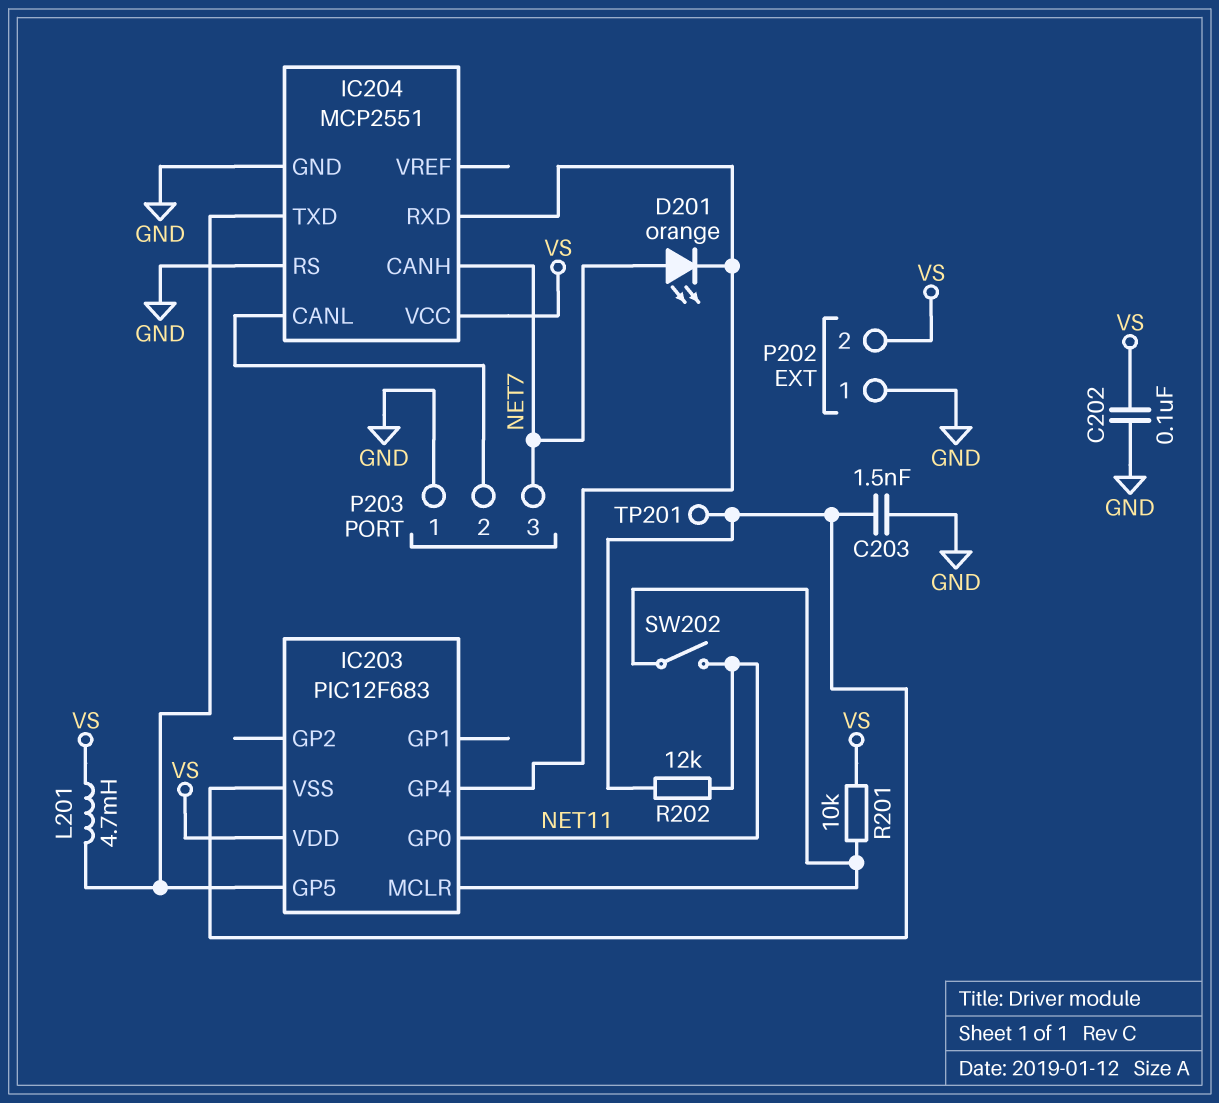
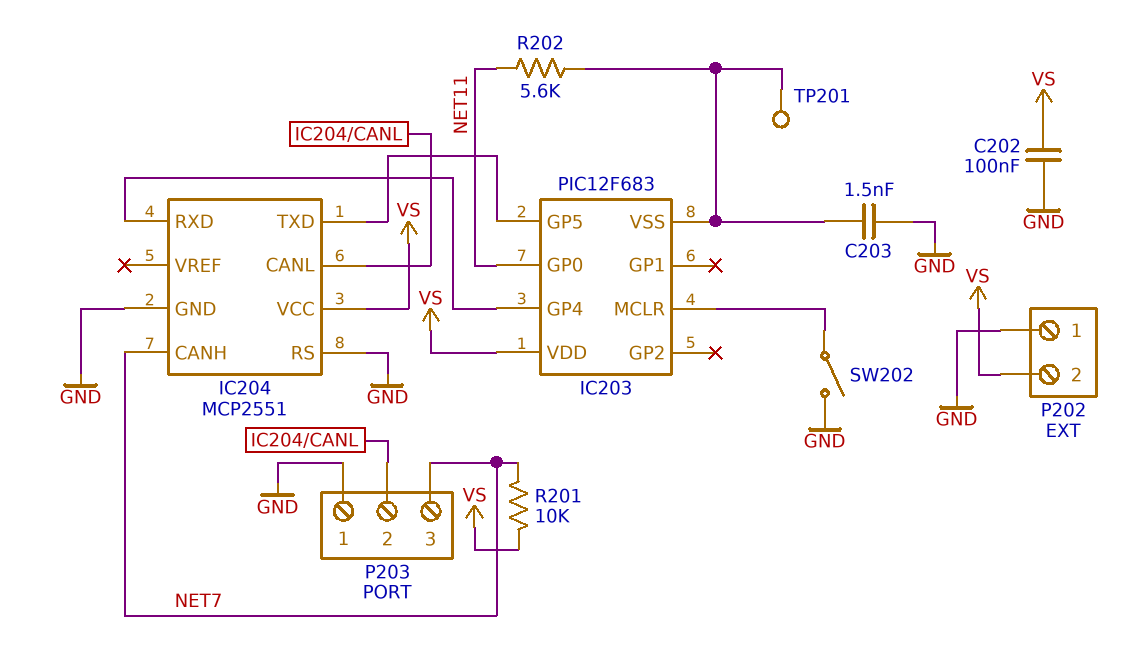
D201: LED orange (A NET7, K IC203/GP4) -> none
L201: 4.7mH (IC203/GP5, VS) -> none
R201: 10k (IC203/MCLR, VS) -> 10k (NET7, VS)
R202: 12k (IC203/VSS, NET11) -> 5.6k (IC203/VSS, NET11)
SW202: switch (IC203/MCLR, NET11) -> switch (GND, IC203/MCLR)

